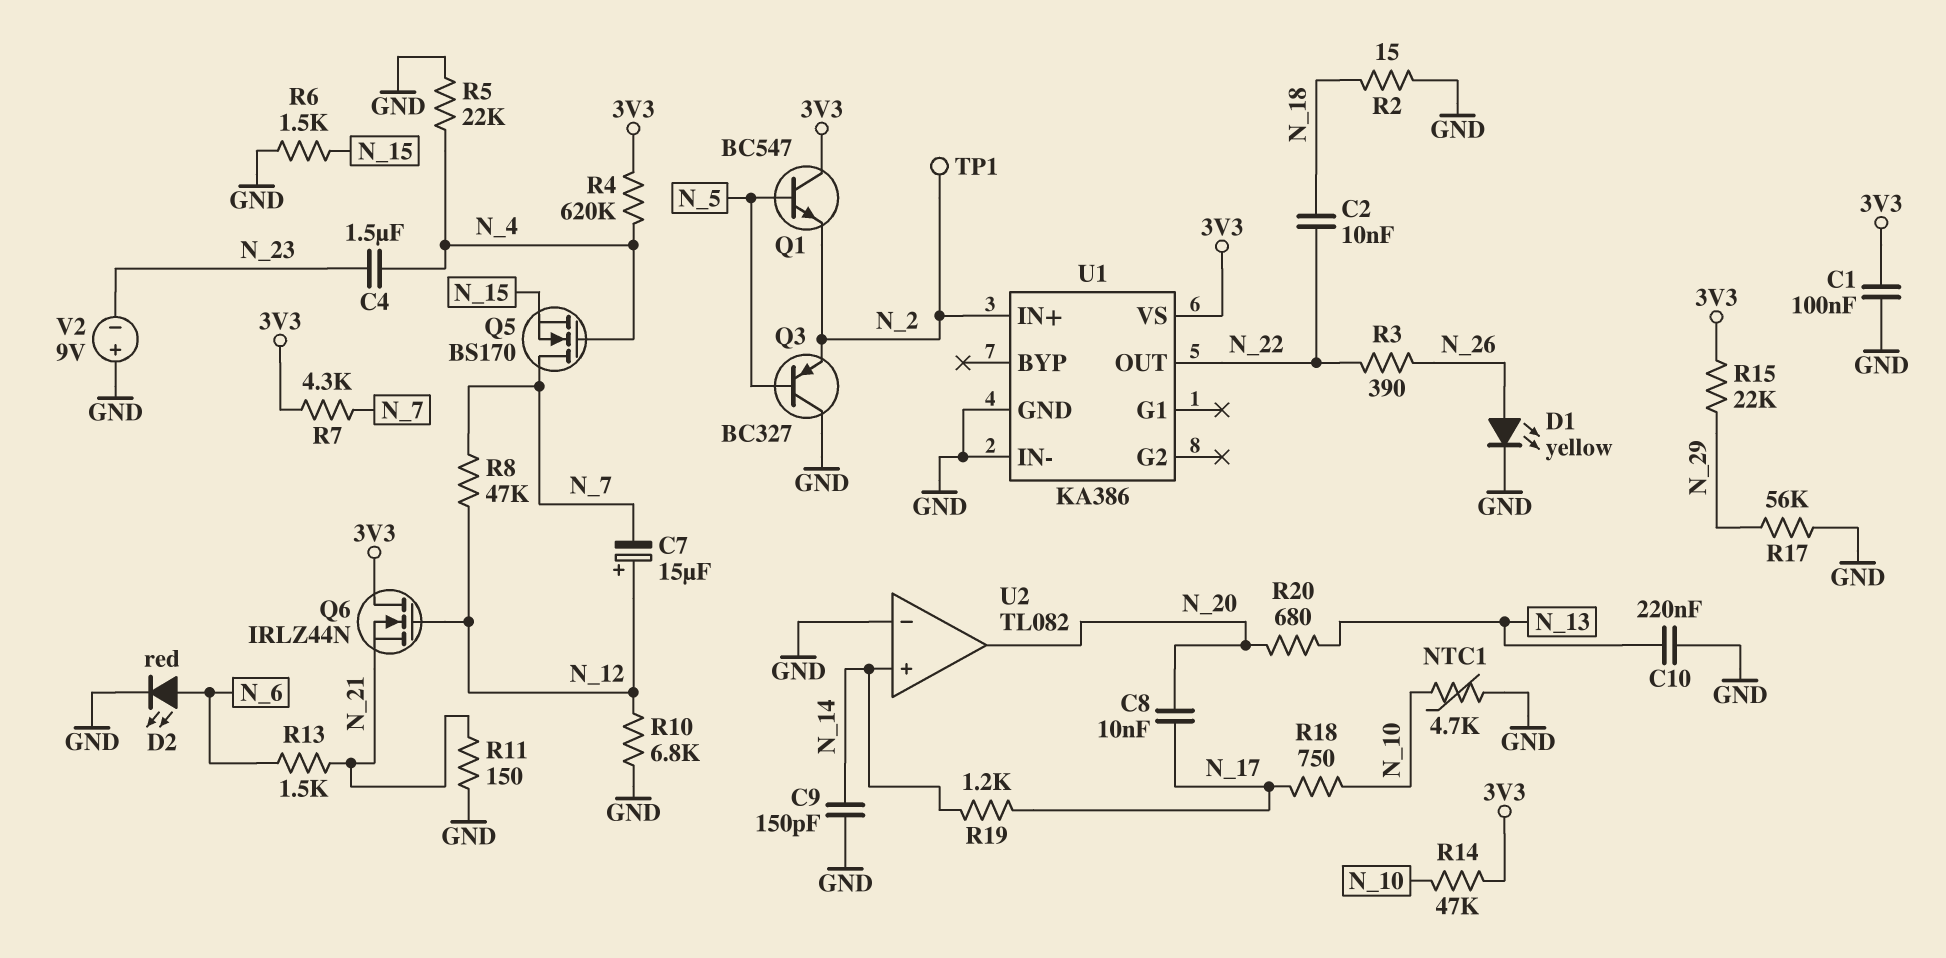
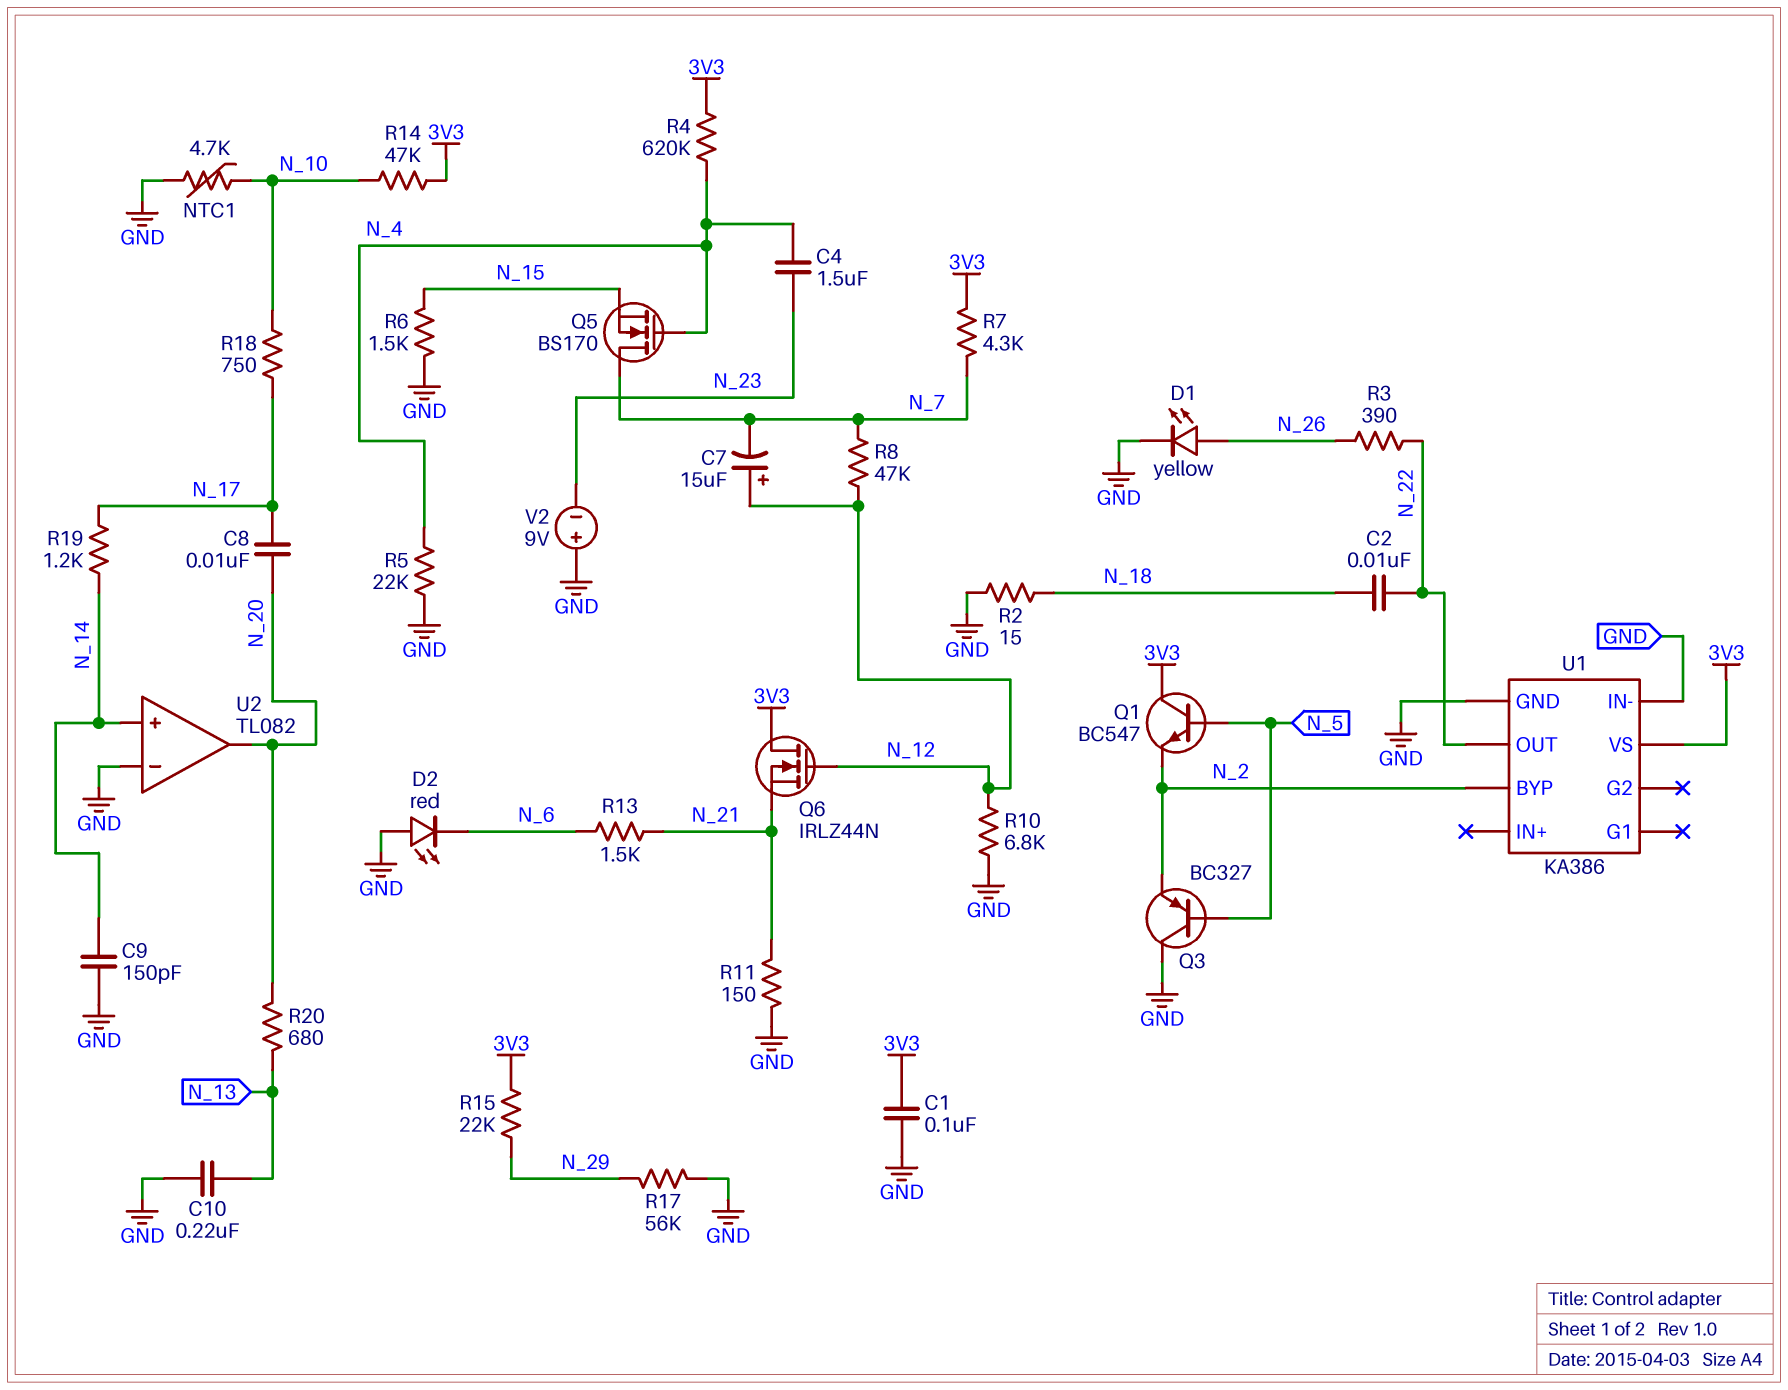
D2: LED red (A N_6, K GND) -> LED red (A GND, K N_6)
TP1: test point (N_2) -> none
U1 pin BYP: none -> N_2
U1 pin IN+: N_2 -> none

